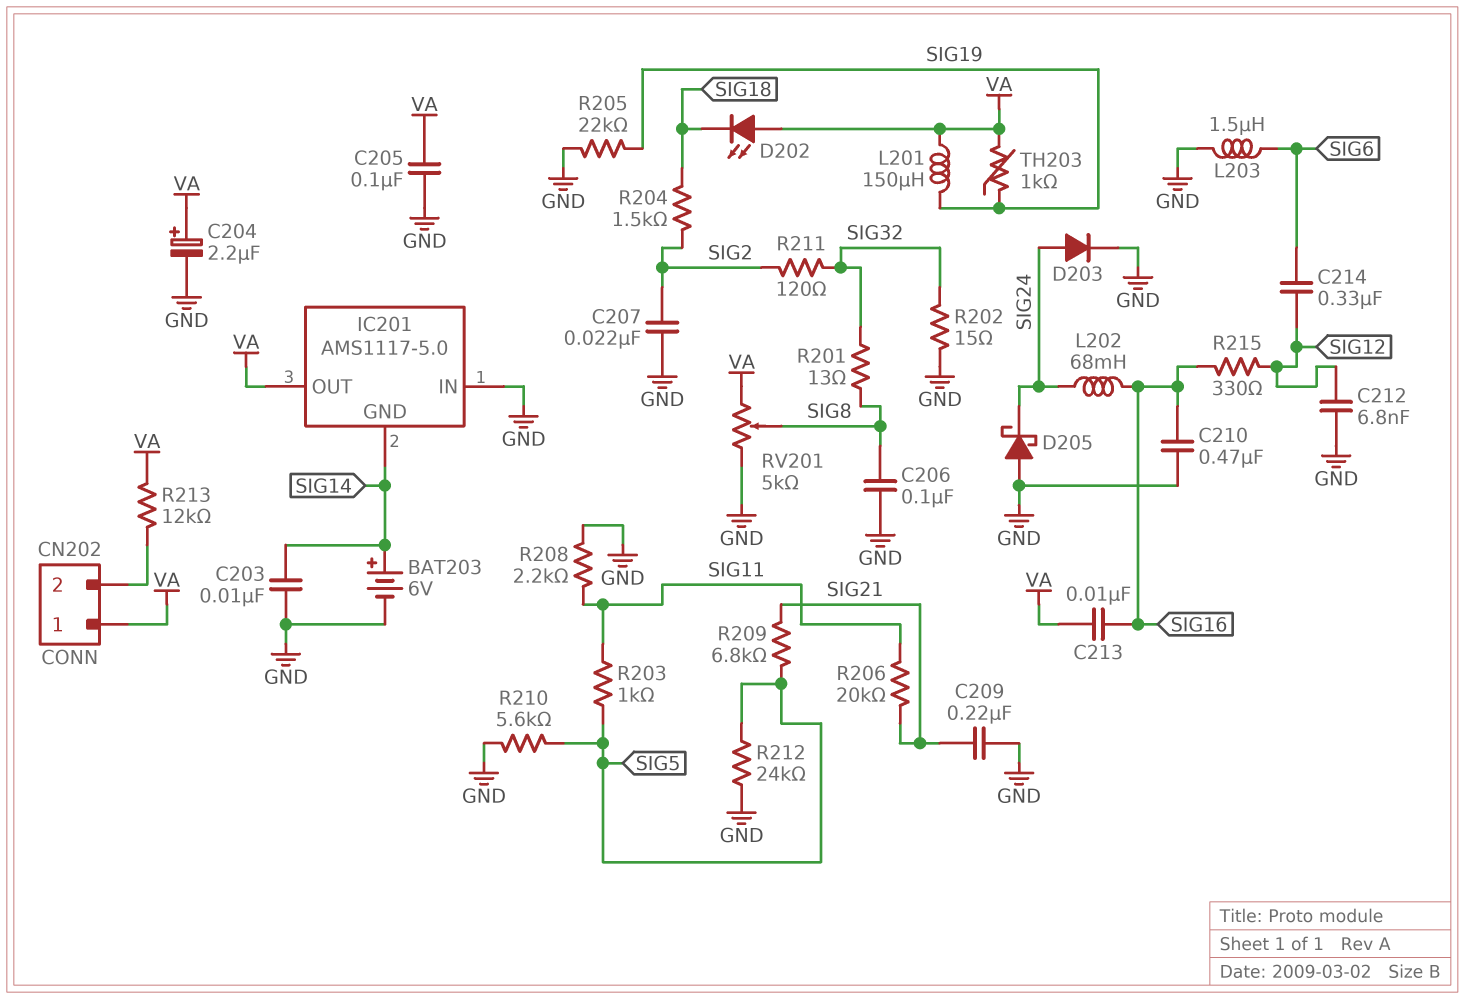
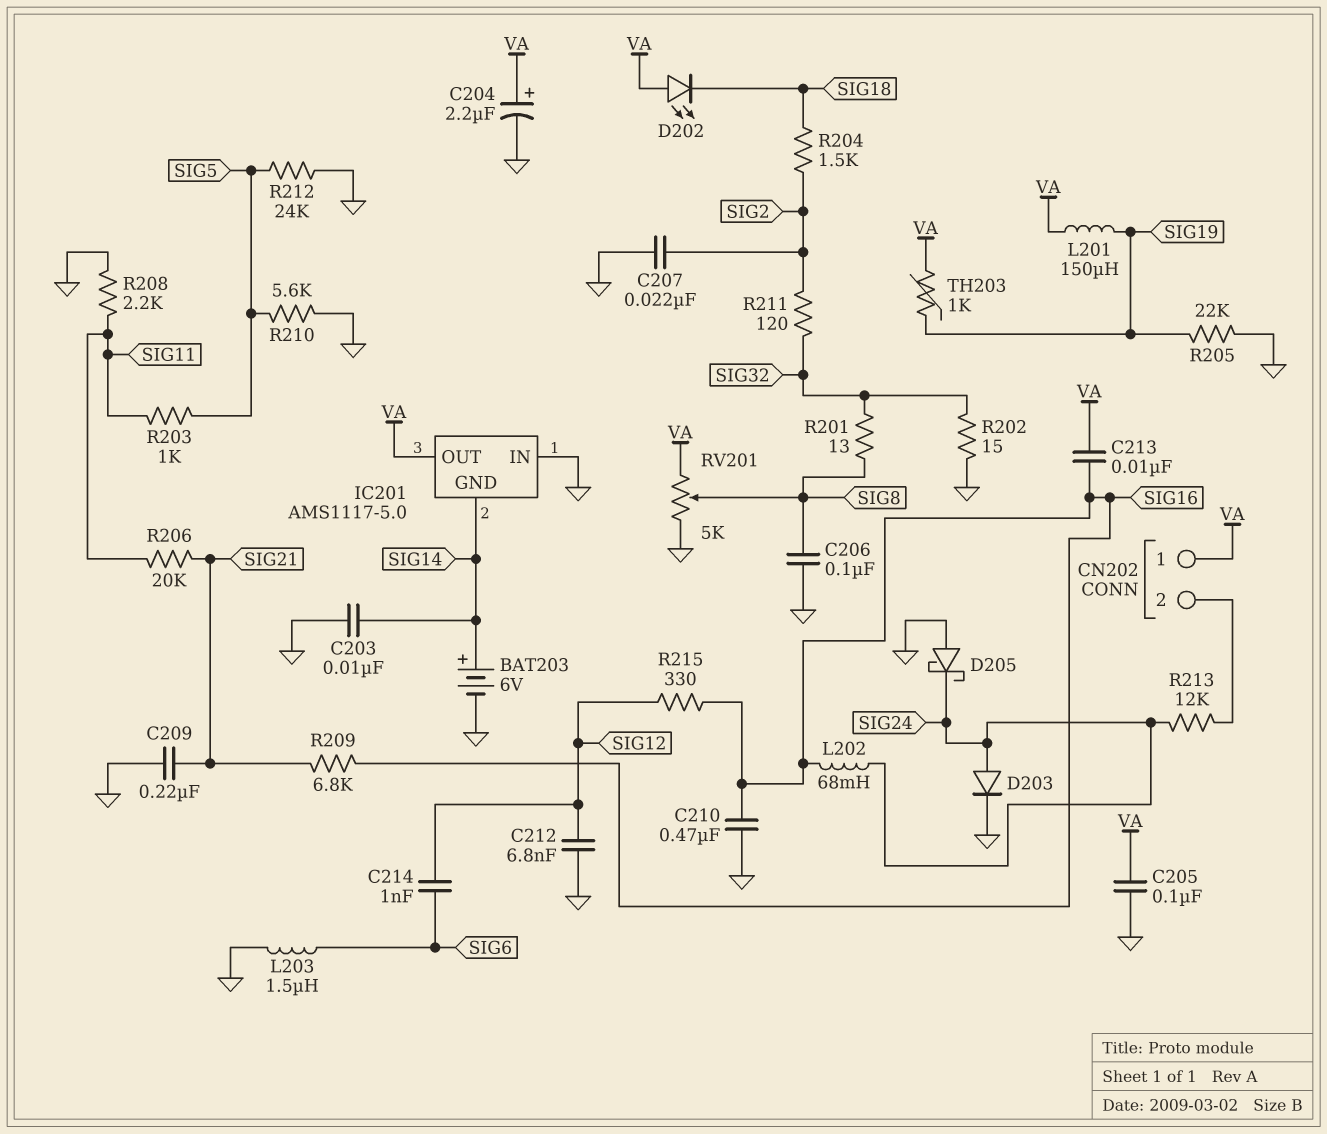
C214: 330nF (SIG6, SIG12) -> 1nF (SIG6, SIG12)
R209: 6.8k (SIG5, SIG21) -> 6.8k (SIG16, SIG21)
R213: 12k (CN202/2, VA) -> 12k (CN202/2, SIG24)

